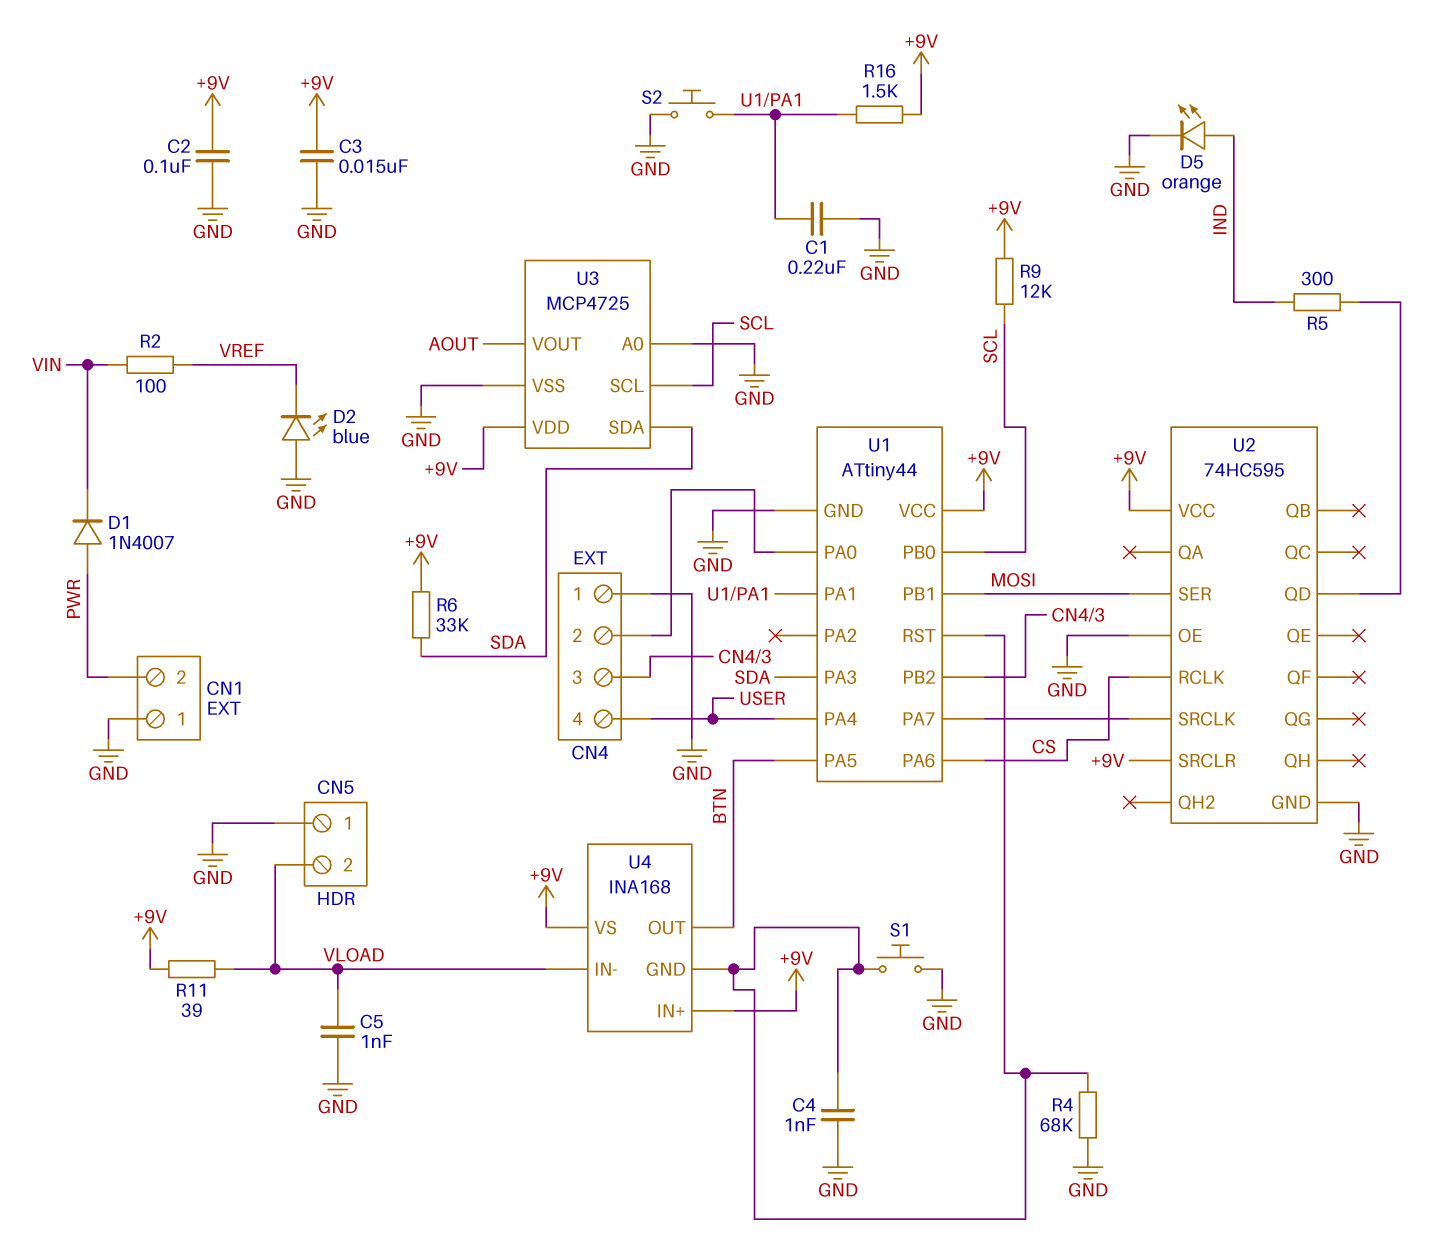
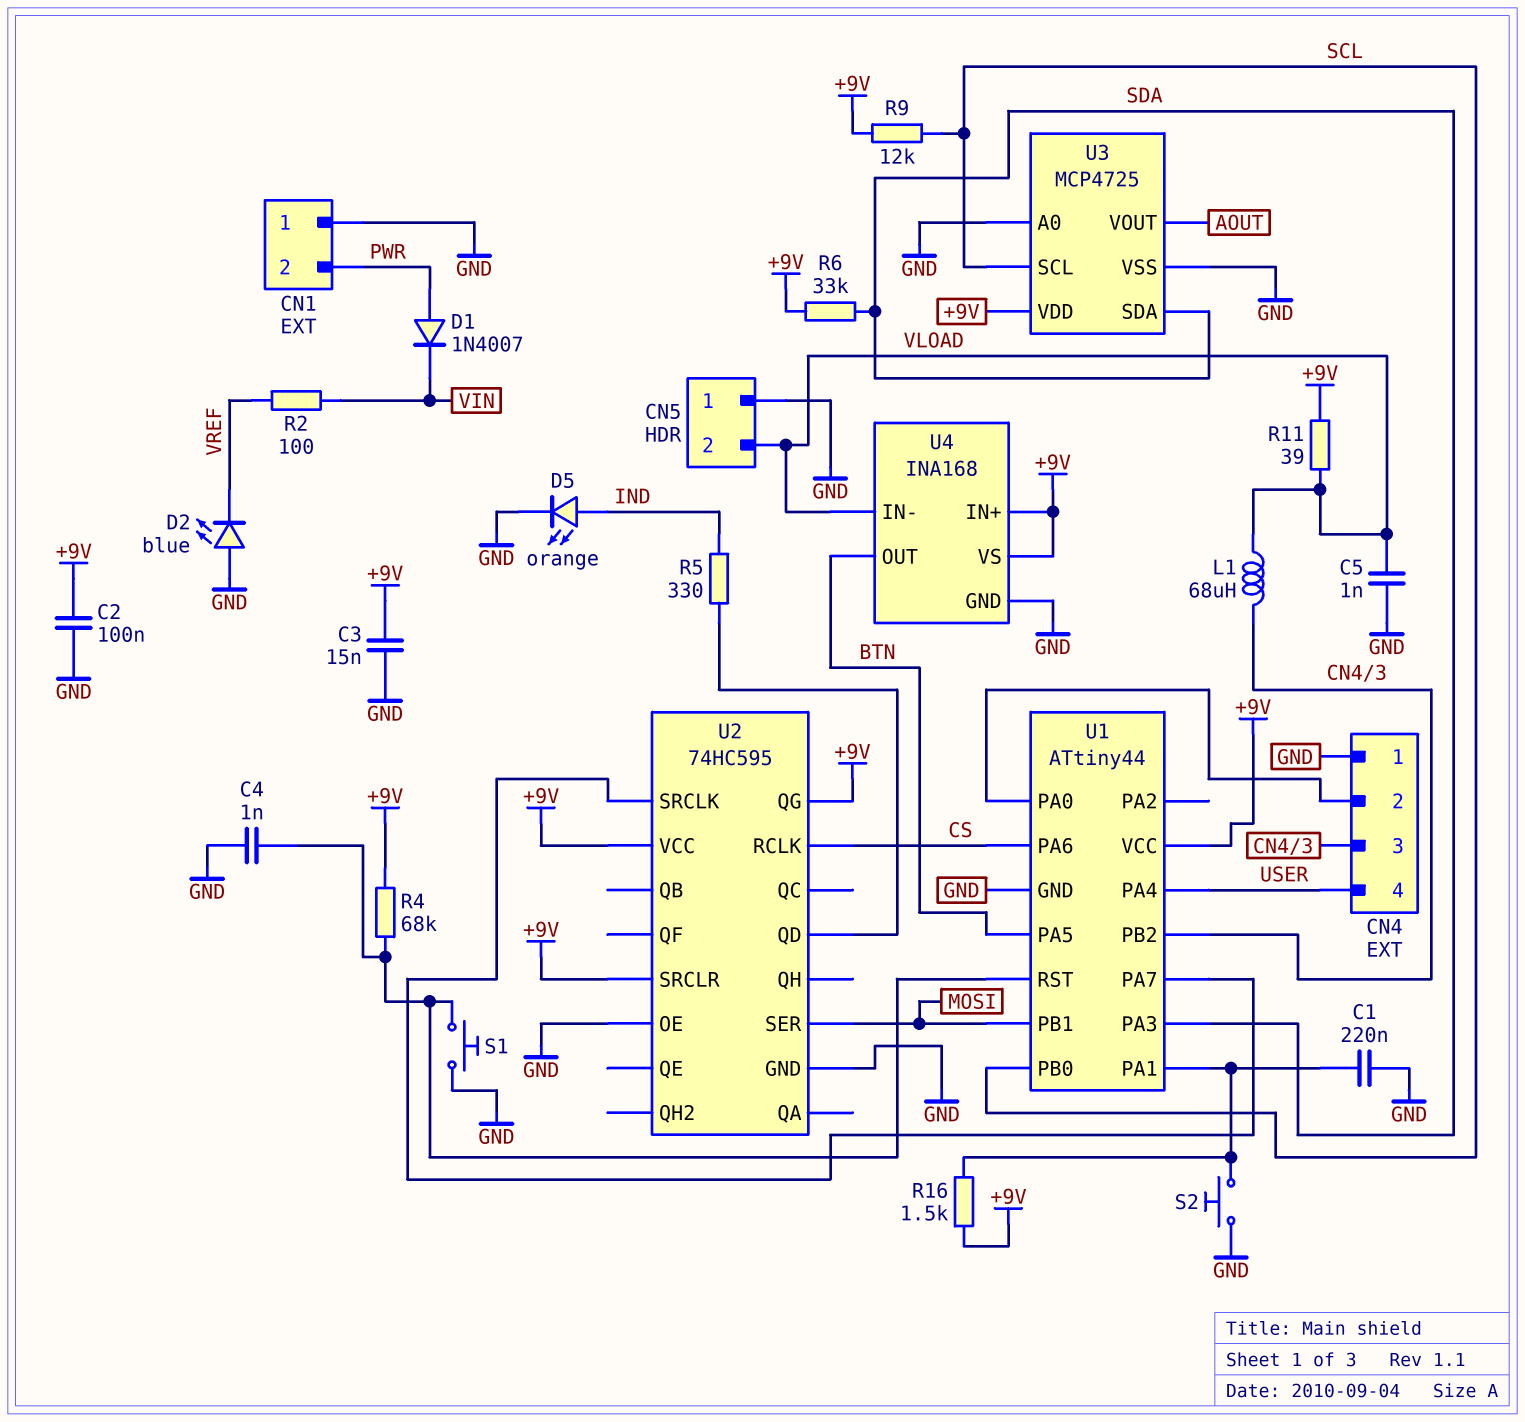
L1: none -> 68uH (CN4/3, VLOAD)
R4: 68k (GND, U1/RST) -> 68k (+9V, U1/RST)
R5: 300 (IND, U2/QD) -> 330 (IND, U2/QD)
U2 pin QG: none -> +9V
U4 pin GND: U1/RST -> GND

